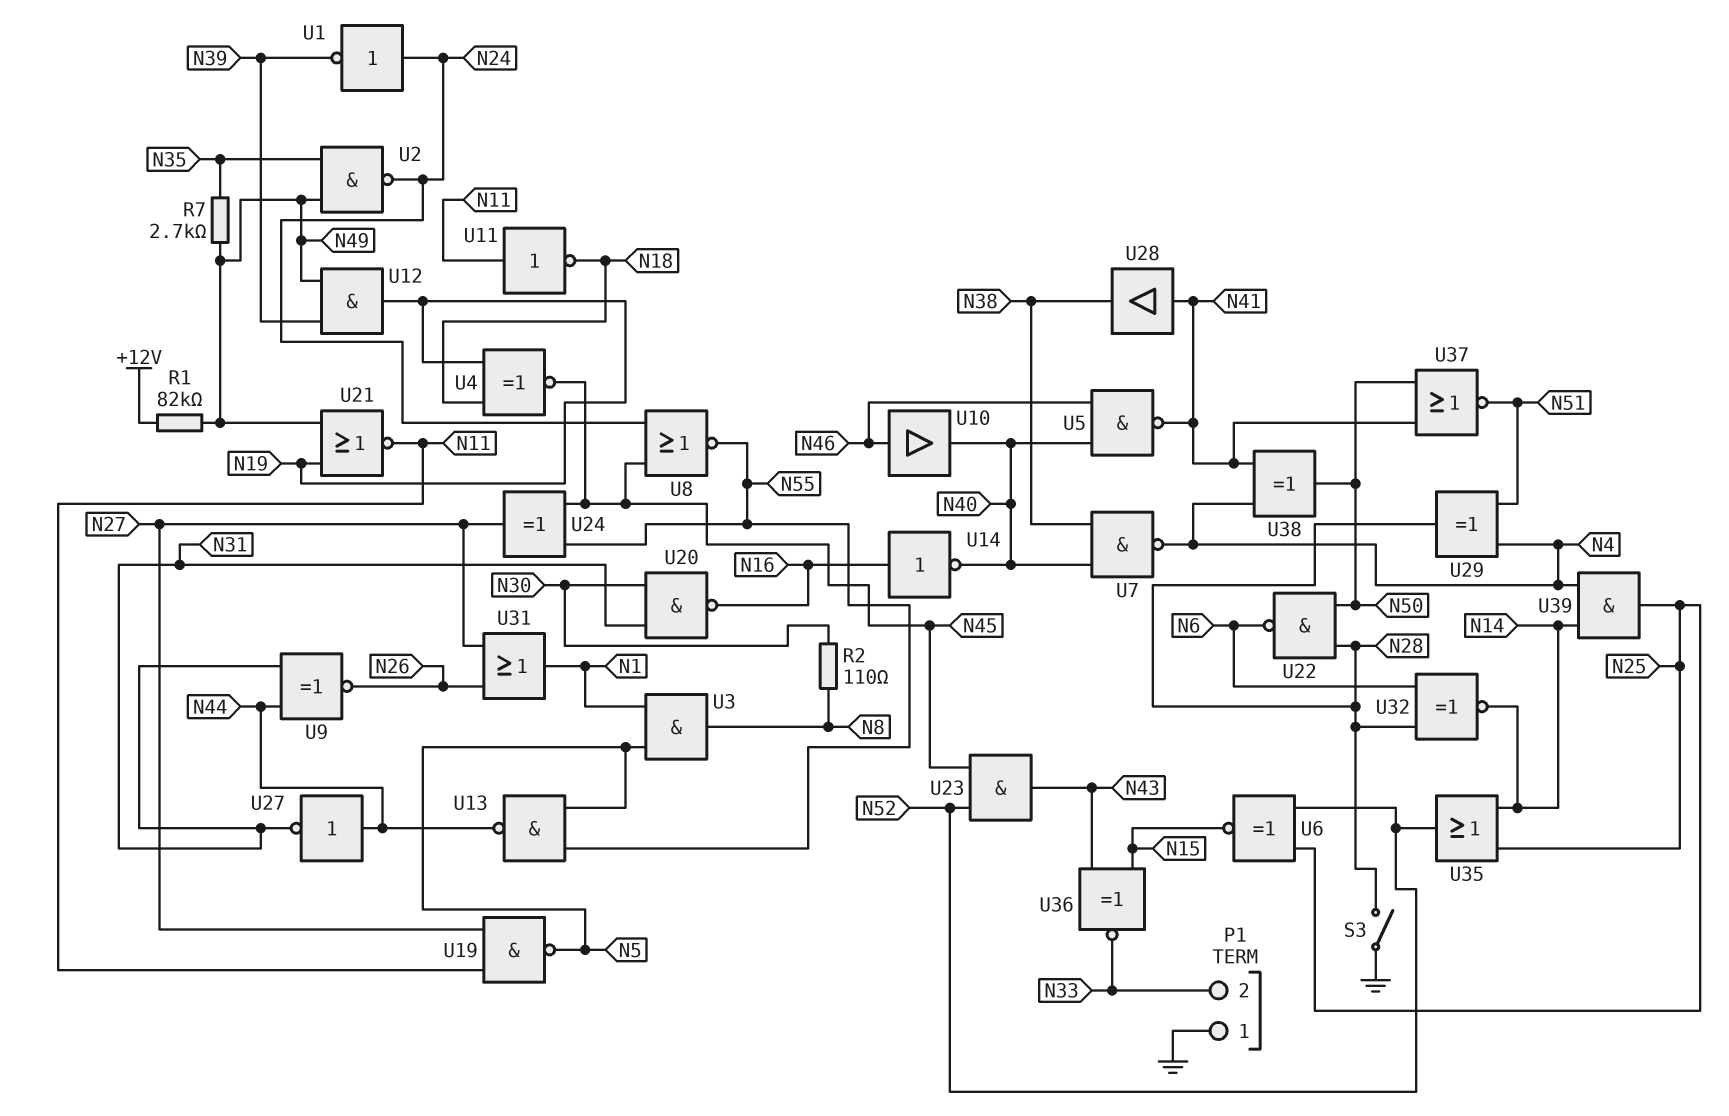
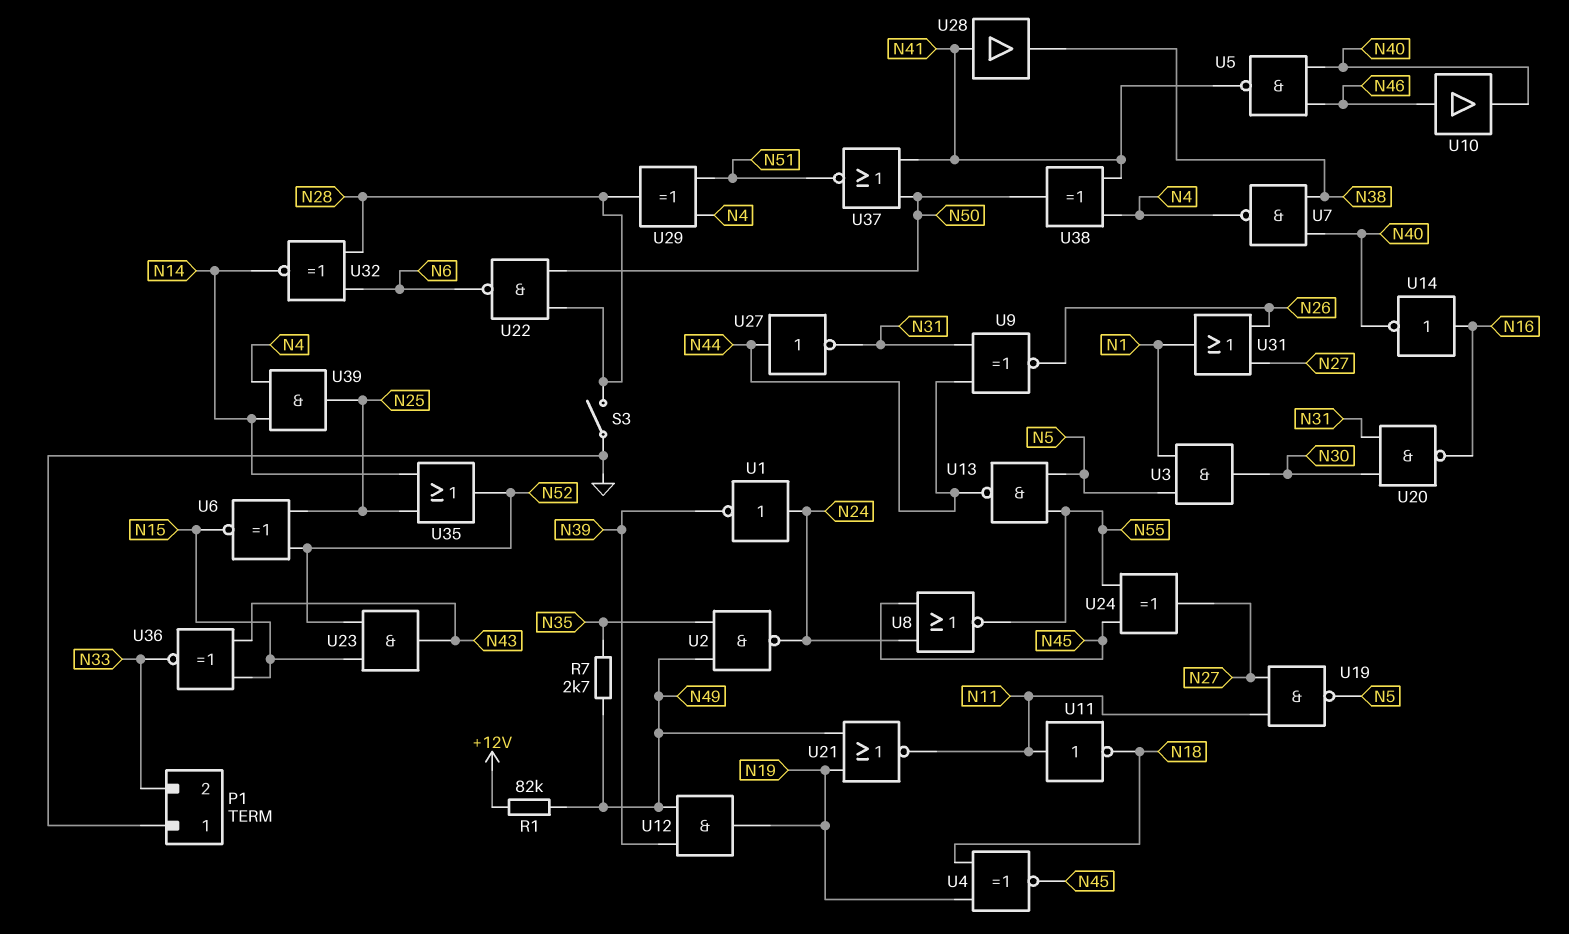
R2: 110 (N8, N30) -> none
U3: AND (in N1, in N5, out N8) -> AND (in N1, in N5, out N30)
U23: AND (in N45, in N52, out N43) -> AND (in N15, in N52, out N43)

